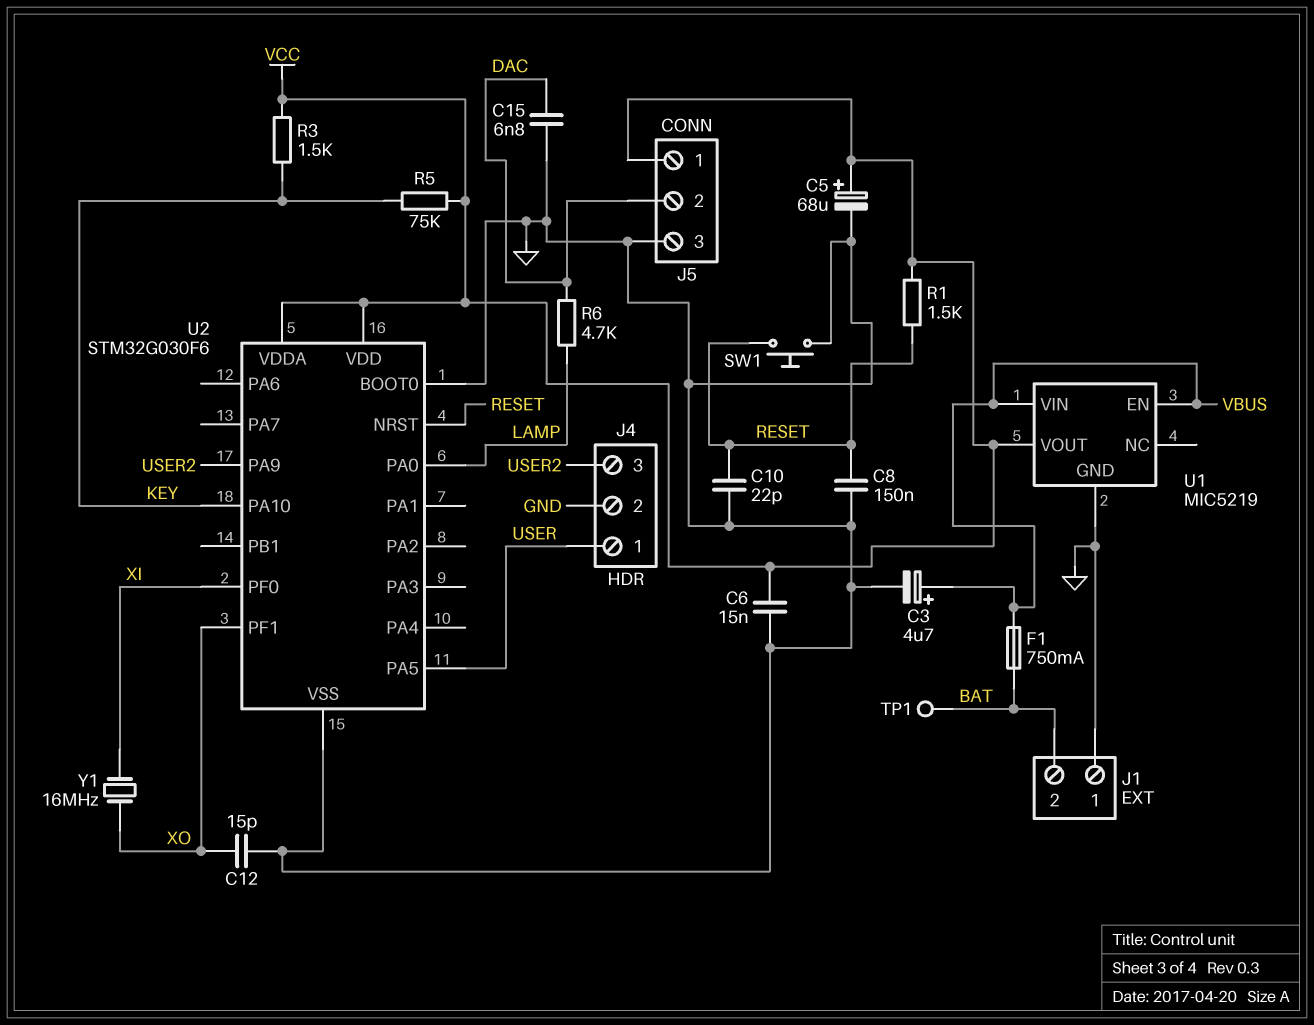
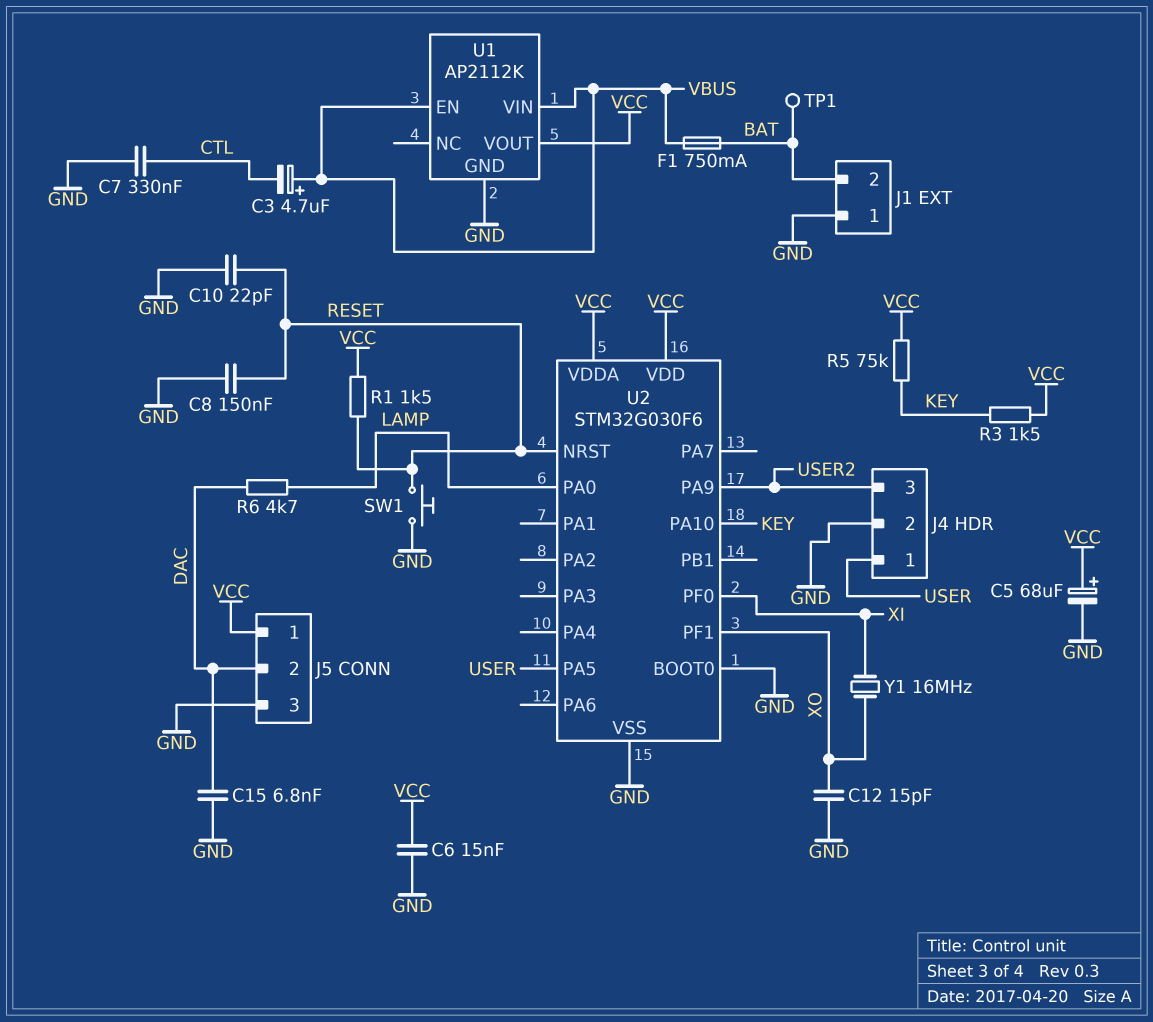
C3: 4.7uF (plus VBUS, minus GND) -> 4.7uF (plus VBUS, minus CTL)
C7: none -> 330nF (CTL, GND)
U1: MIC5219 -> AP2112K

